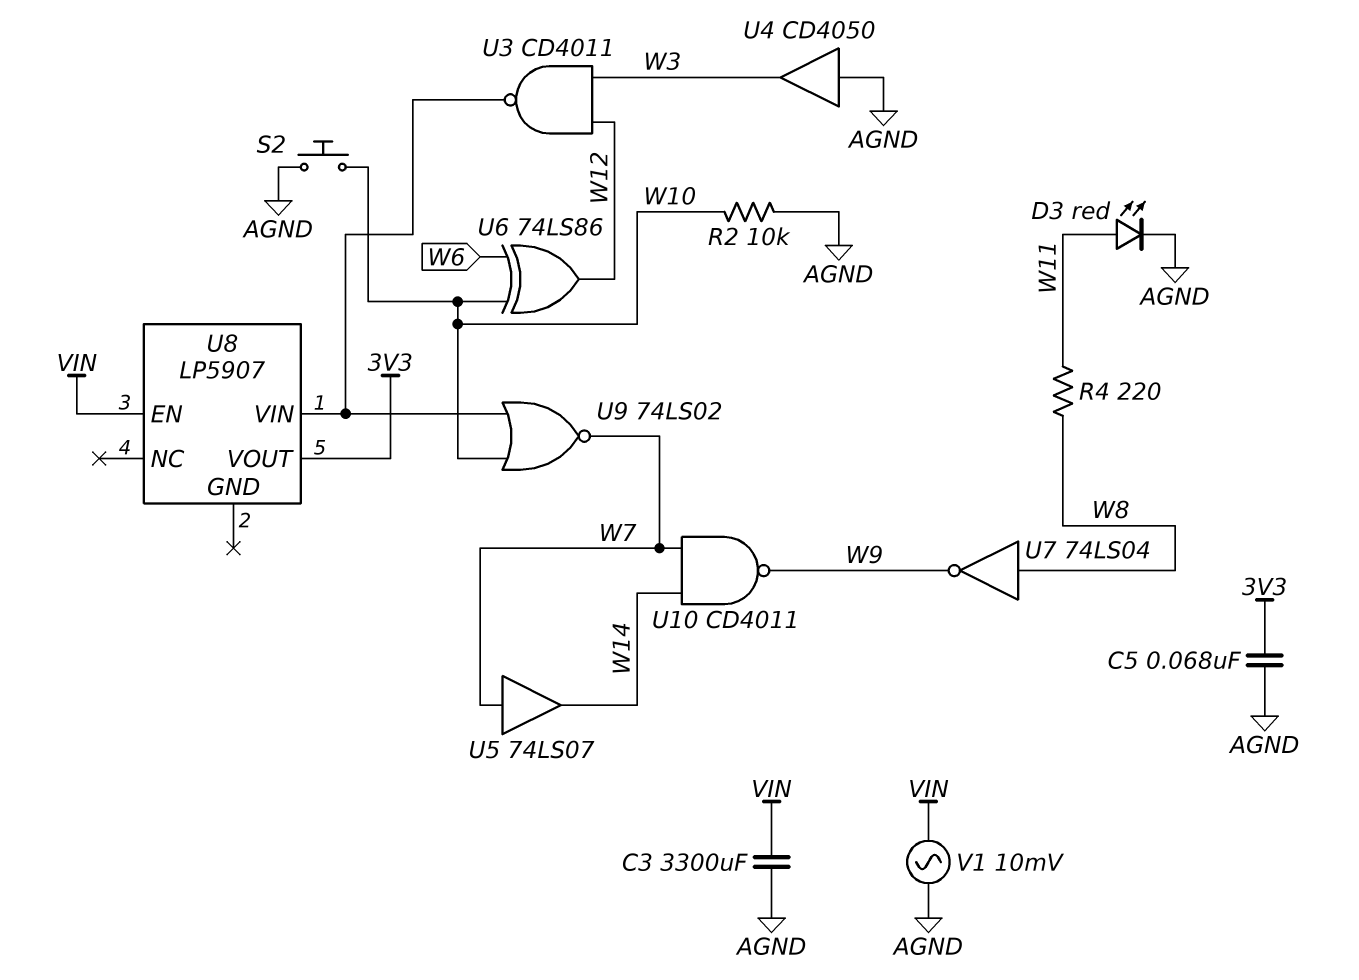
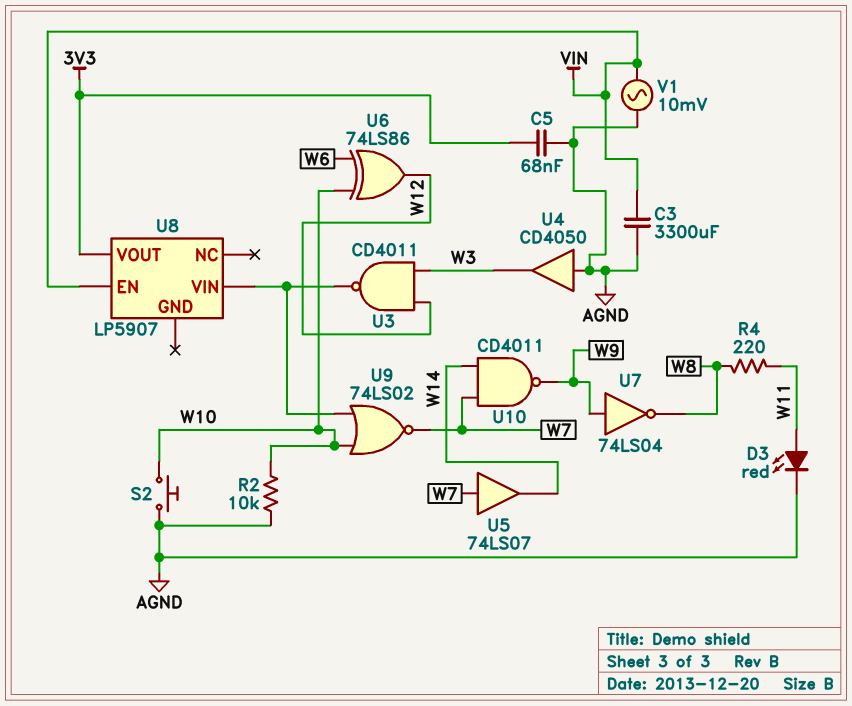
U7: NOT 74LS04 (in W8, out W9) -> NOT 74LS04 (in W9, out W8)

